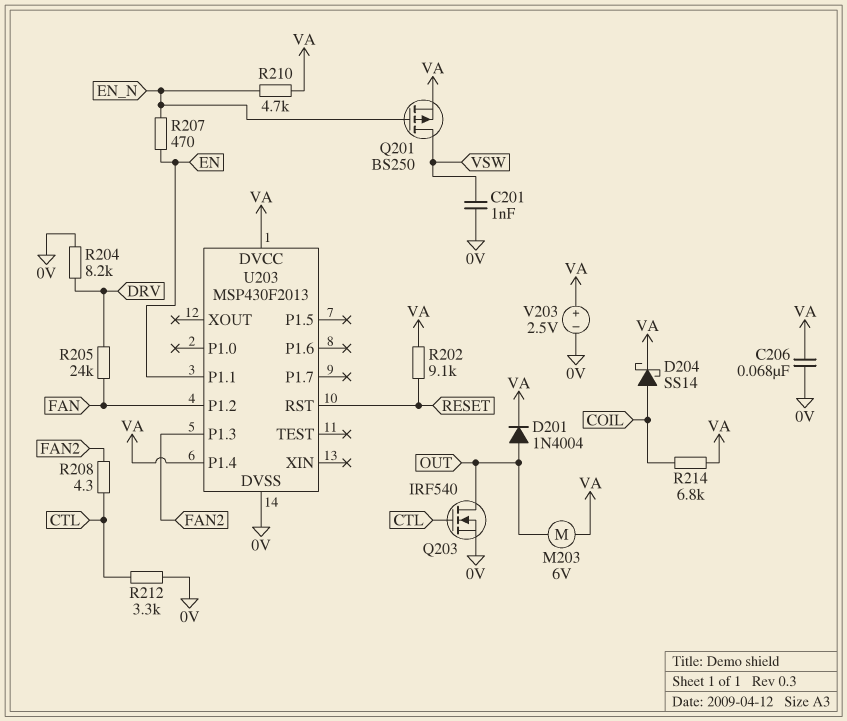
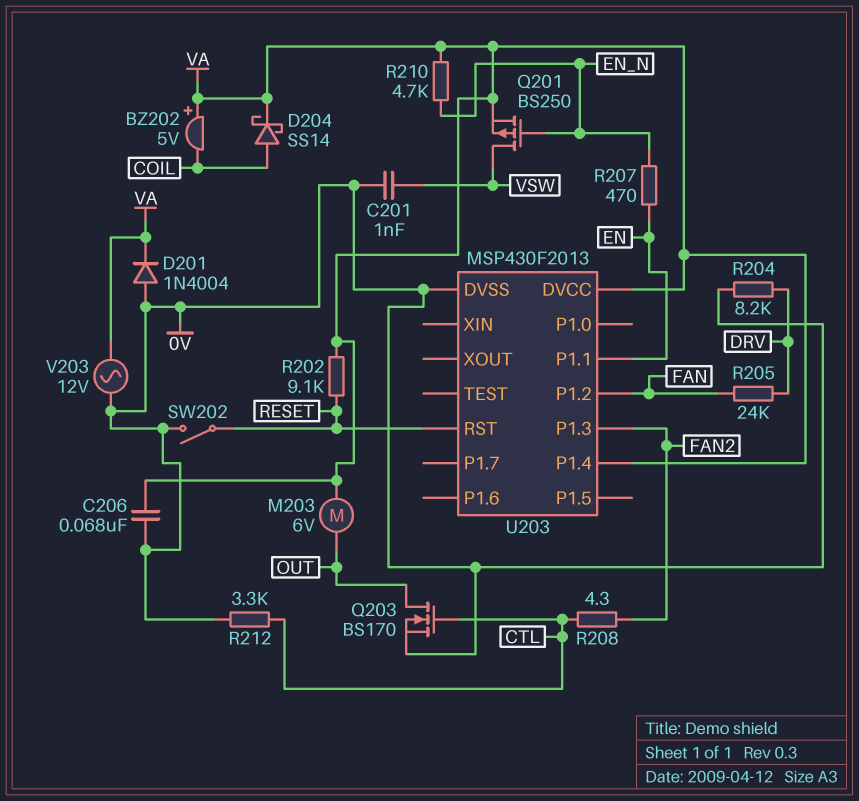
BZ202: none -> buzzer 5V (plus VA, minus COIL)
D201: diode 1N4004 (A OUT, K VA) -> diode 1N4004 (A 0V, K VA)
Q203: NMOS IRF540 (G CTL, D OUT, S 0V) -> NMOS BS170 (G CTL, D OUT, S 0V)
R214: 6.8k (COIL, VA) -> none
SW202: none -> switch (0V, RESET)
V203: 2.5V (plus VA, minus 0V) -> AC 12V (0V, VA)

